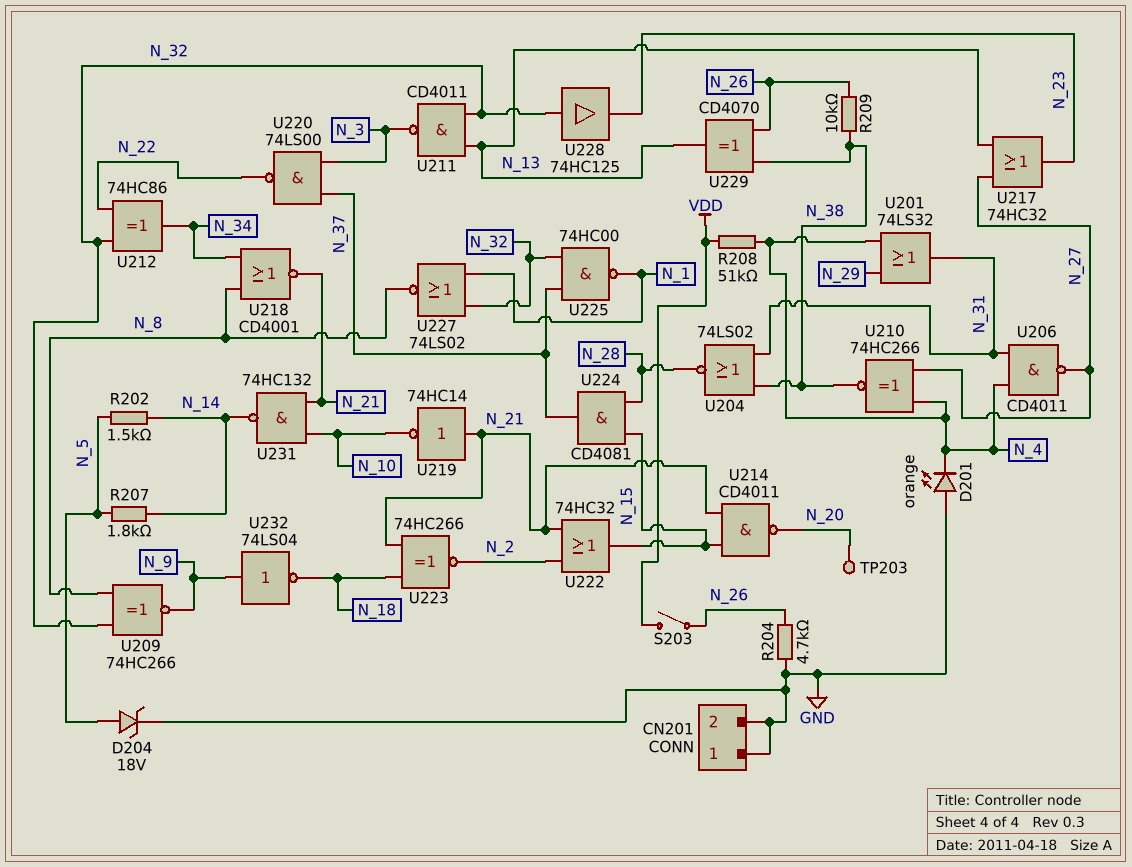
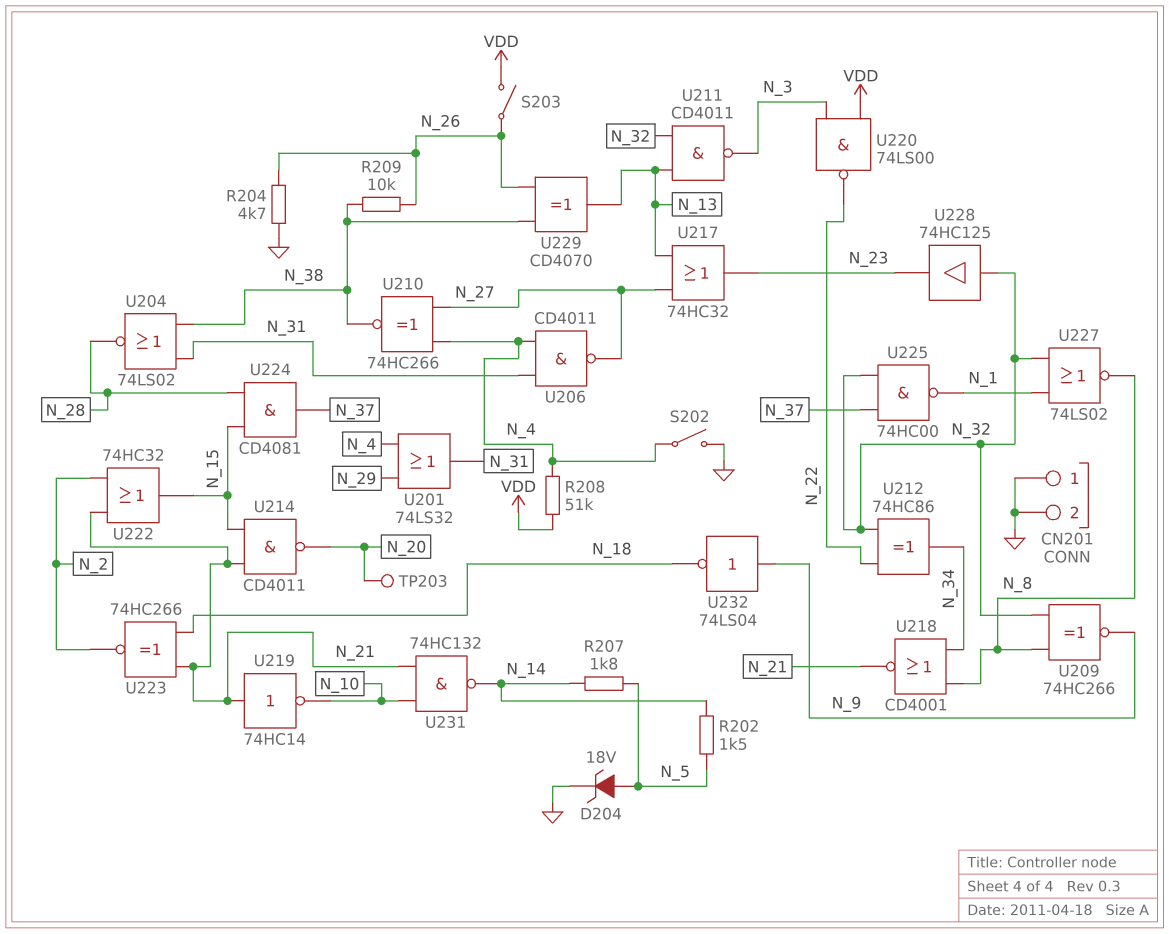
D201: LED orange (A GND, K N_4) -> none
S202: none -> switch (GND, N_4)
U220: NAND 74LS00 (in N_3, in N_37, out N_22) -> NAND 74LS00 (in N_3, in VDD, out N_22)

